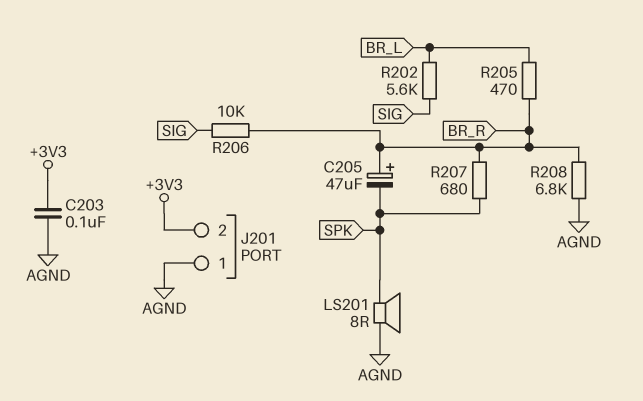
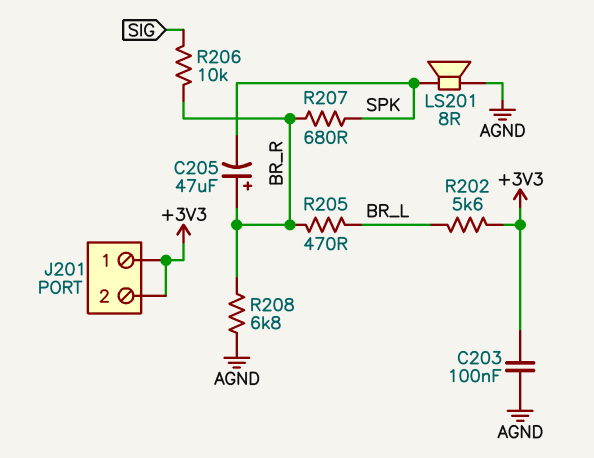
J201 pin 1: AGND -> +3V3
R202: 5.6k (BR_L, SIG) -> 5.6k (+3V3, BR_L)

